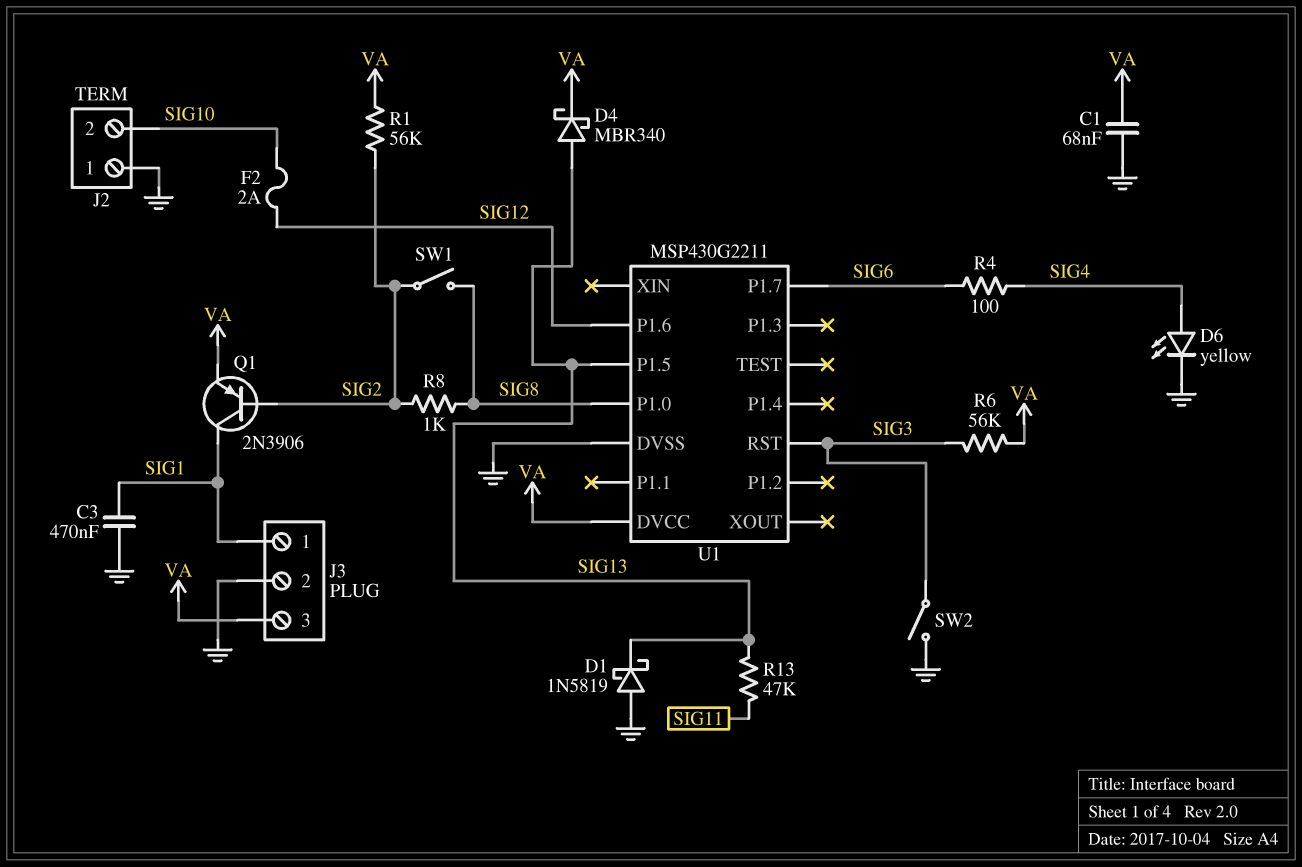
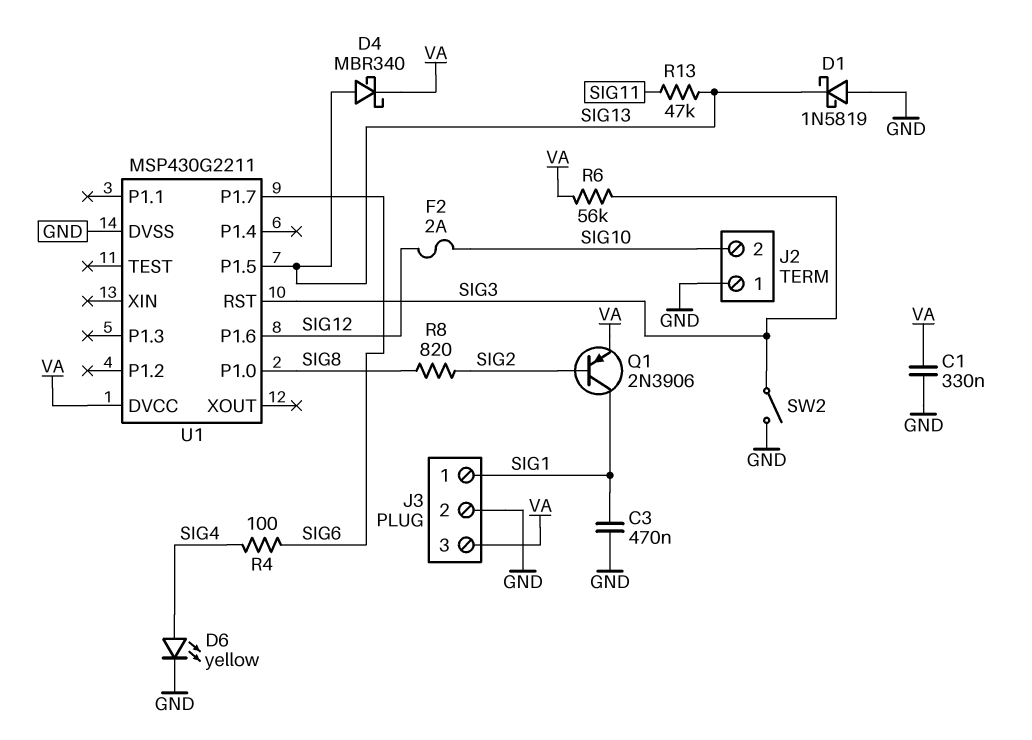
C1: 68nF (GND, VA) -> 330nF (GND, VA)
R1: 56k (SIG2, VA) -> none
R8: 1k (SIG2, SIG8) -> 820 (SIG2, SIG8)
SW1: switch (SIG2, SIG8) -> none

